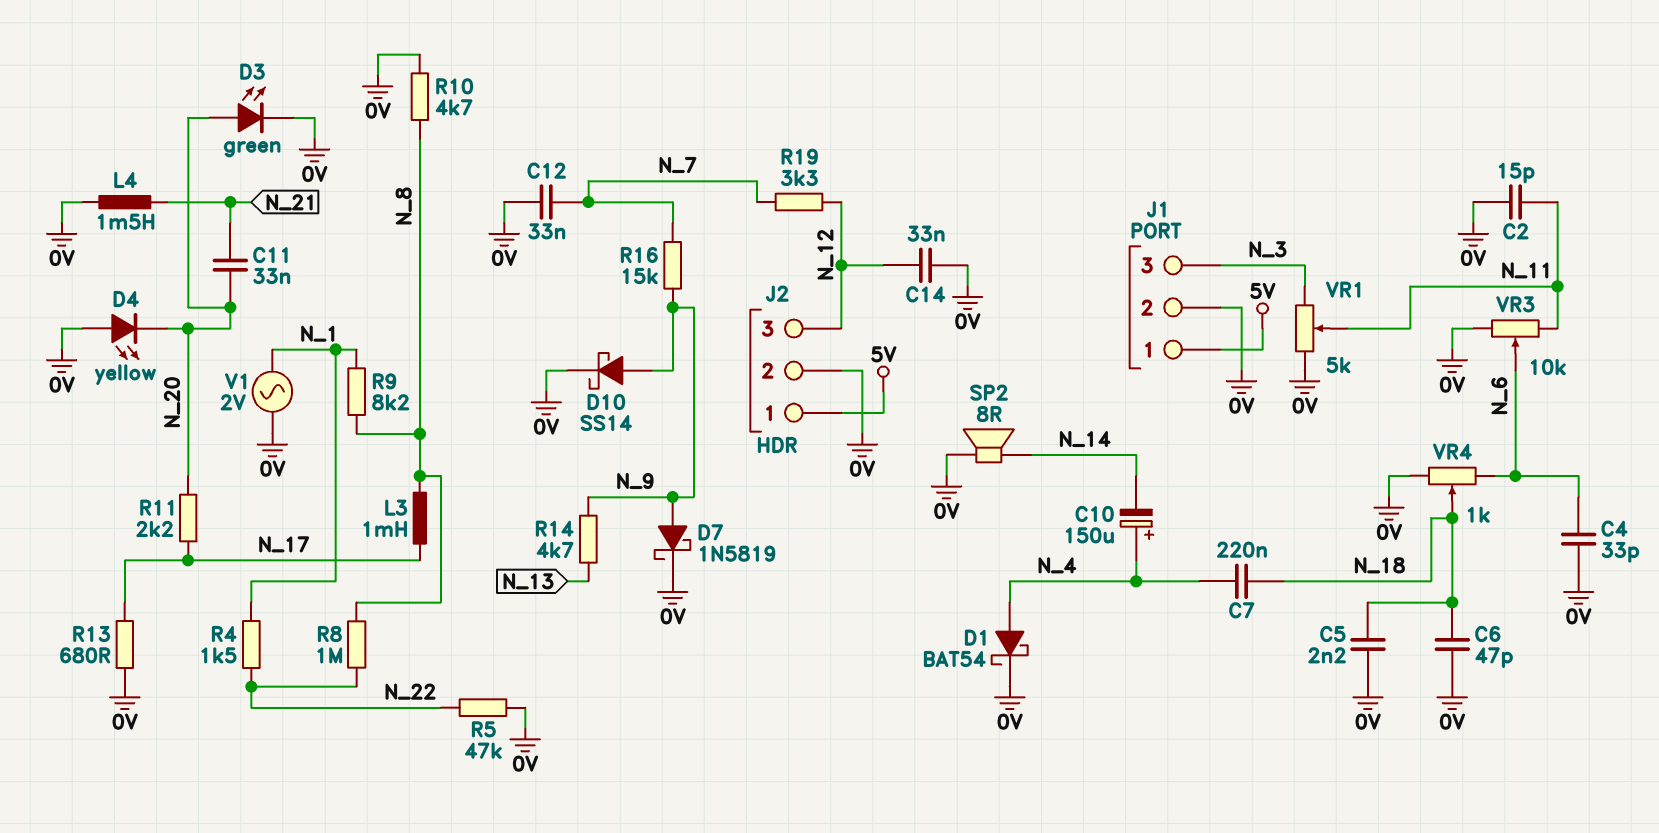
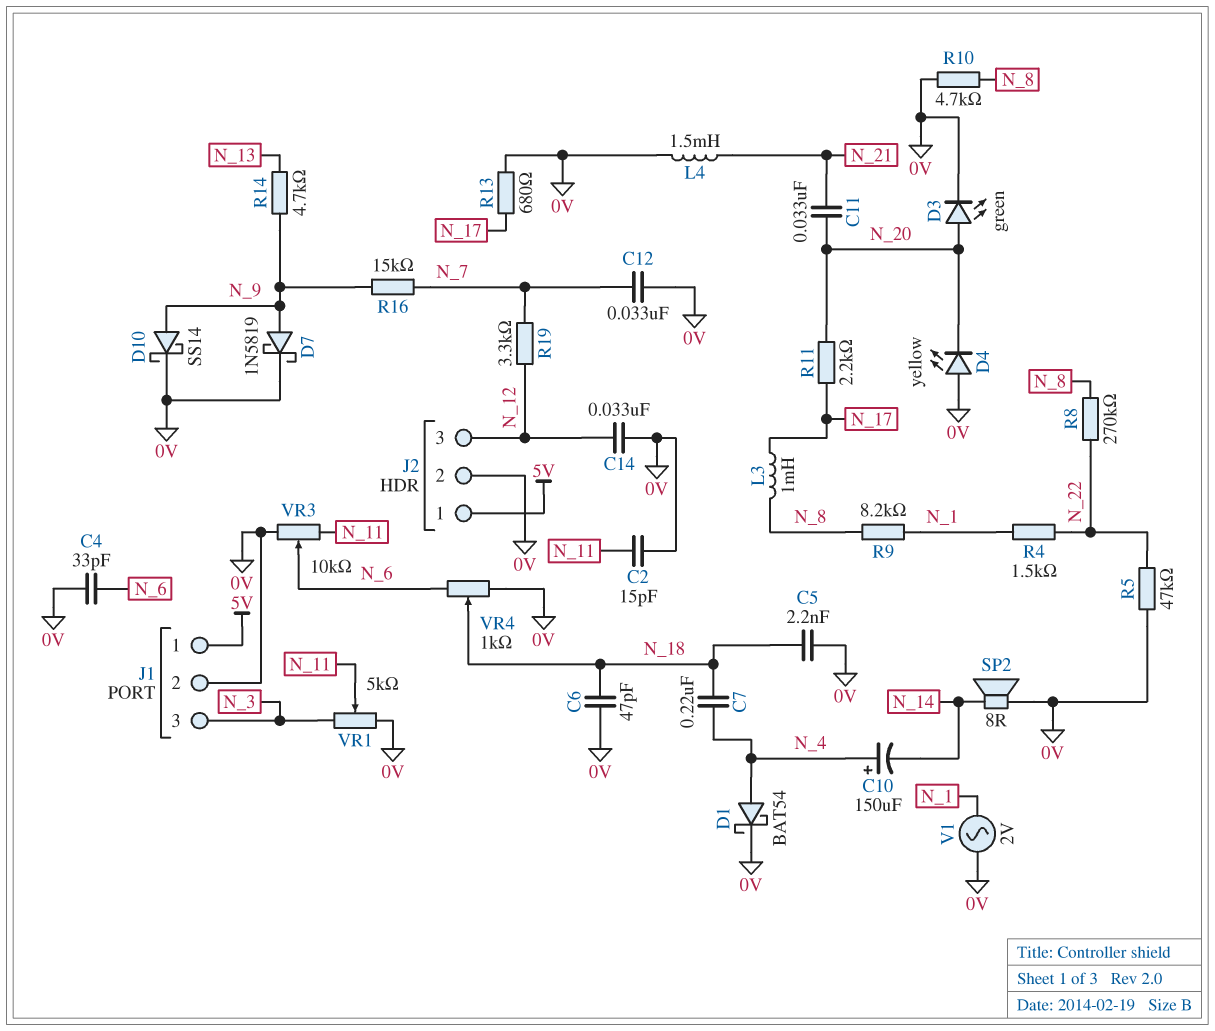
R8: 1M (N_8, N_22) -> 270k (N_8, N_22)

